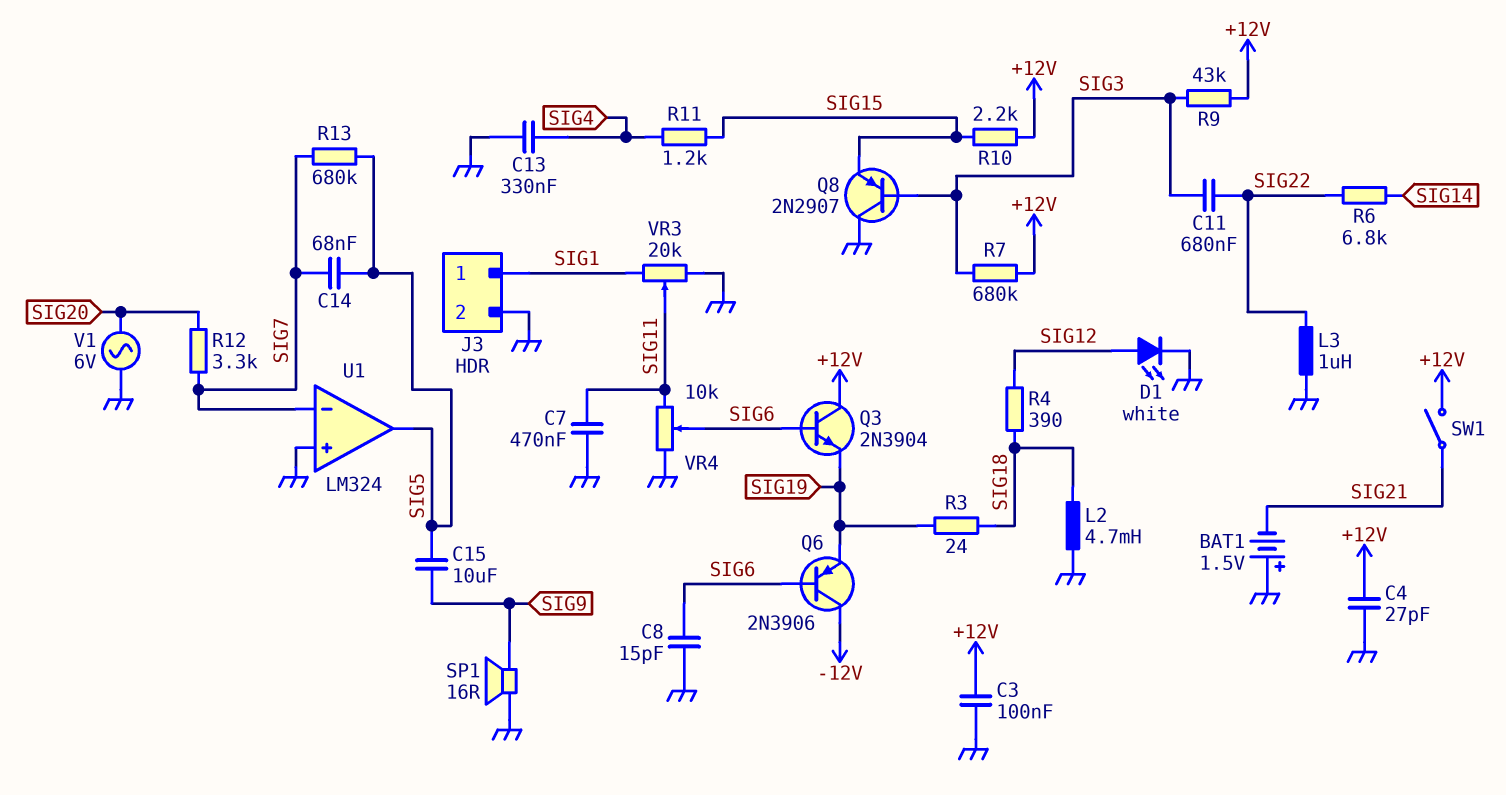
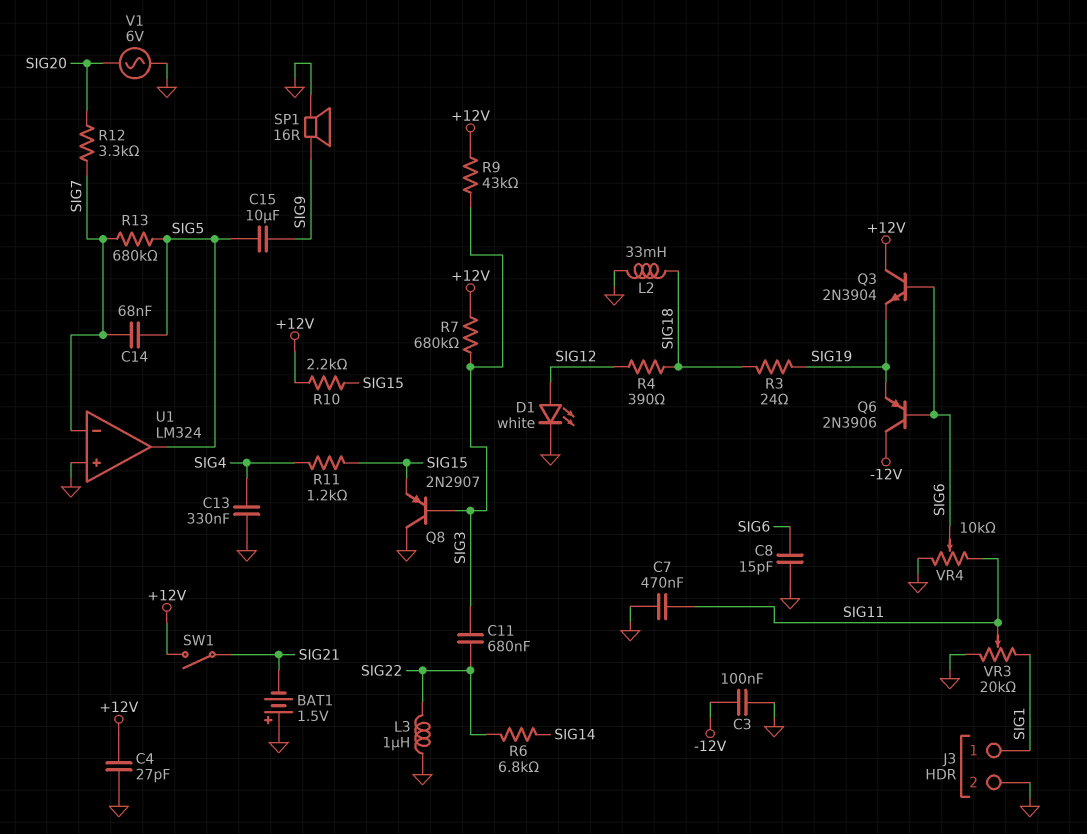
C3: 100nF (+12V, GND) -> 100nF (-12V, GND)
L2: 4.7mH (GND, SIG18) -> 33mH (GND, SIG18)

